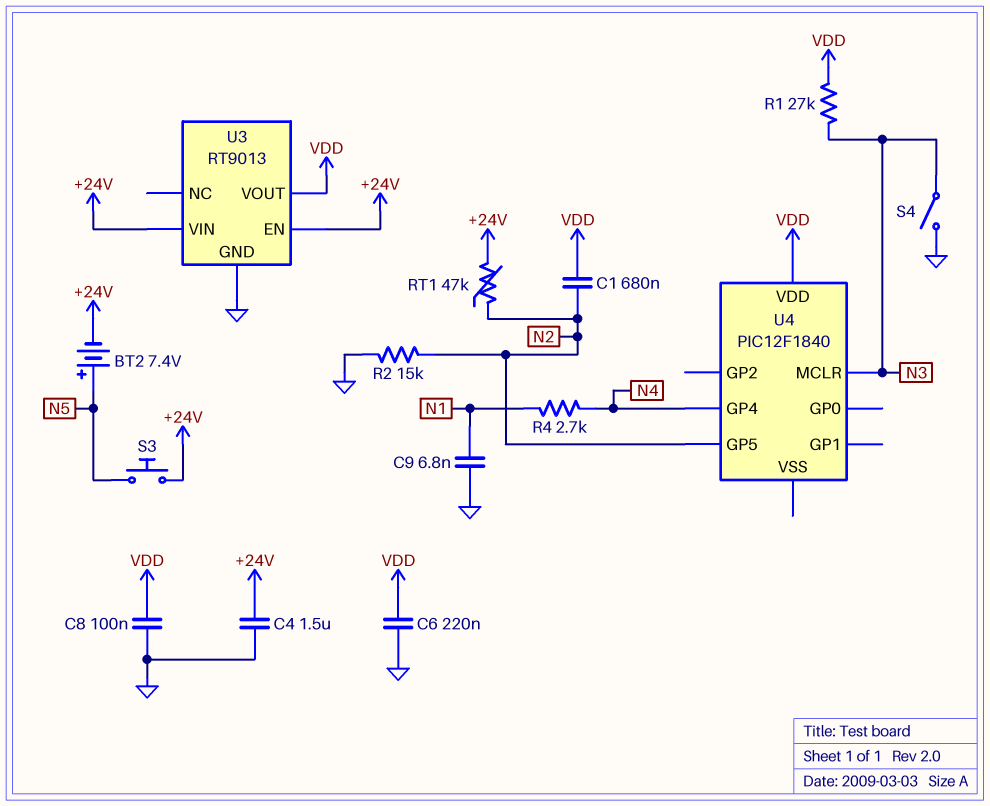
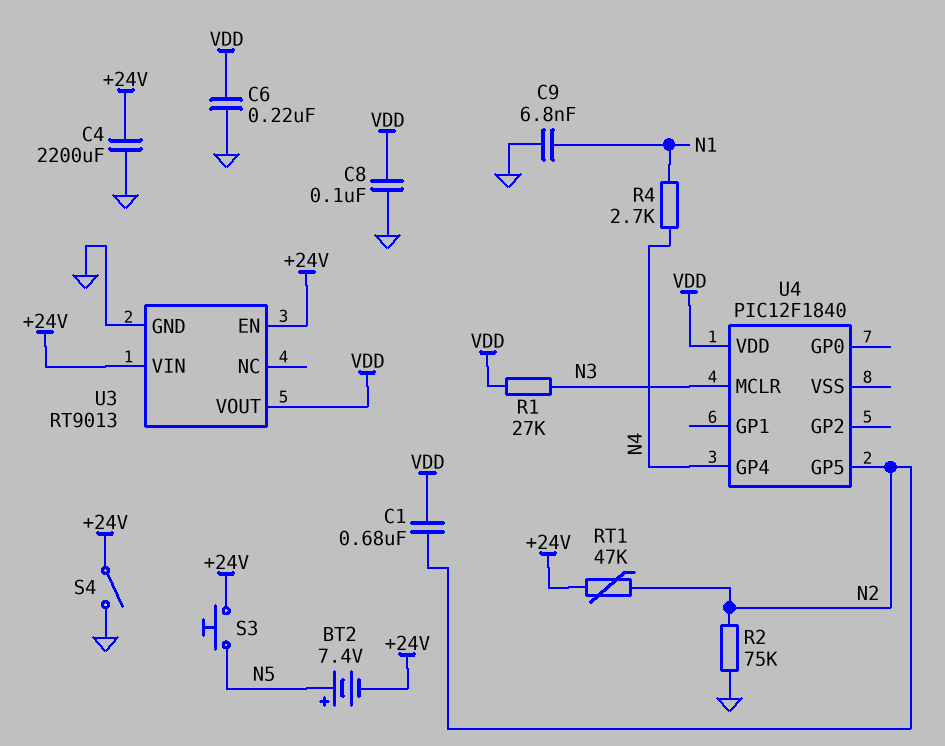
C4: 1.5uF (+24V, GND) -> 2200uF (+24V, GND)
R2: 15k (GND, N2) -> 75k (GND, N2)
S4: switch (GND, N3) -> switch (+24V, GND)

